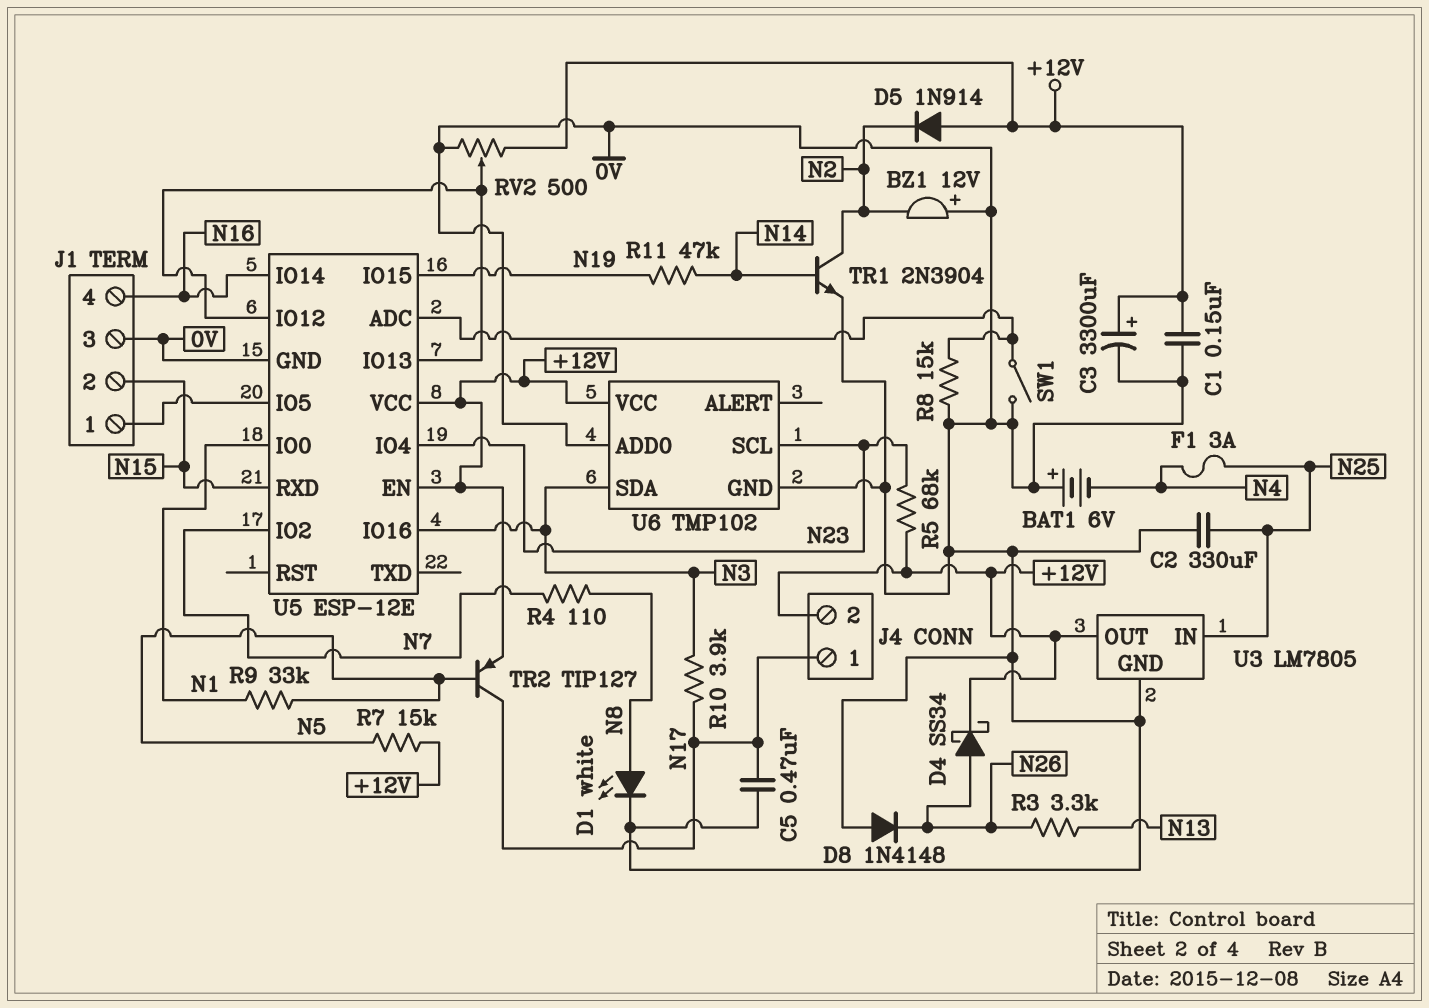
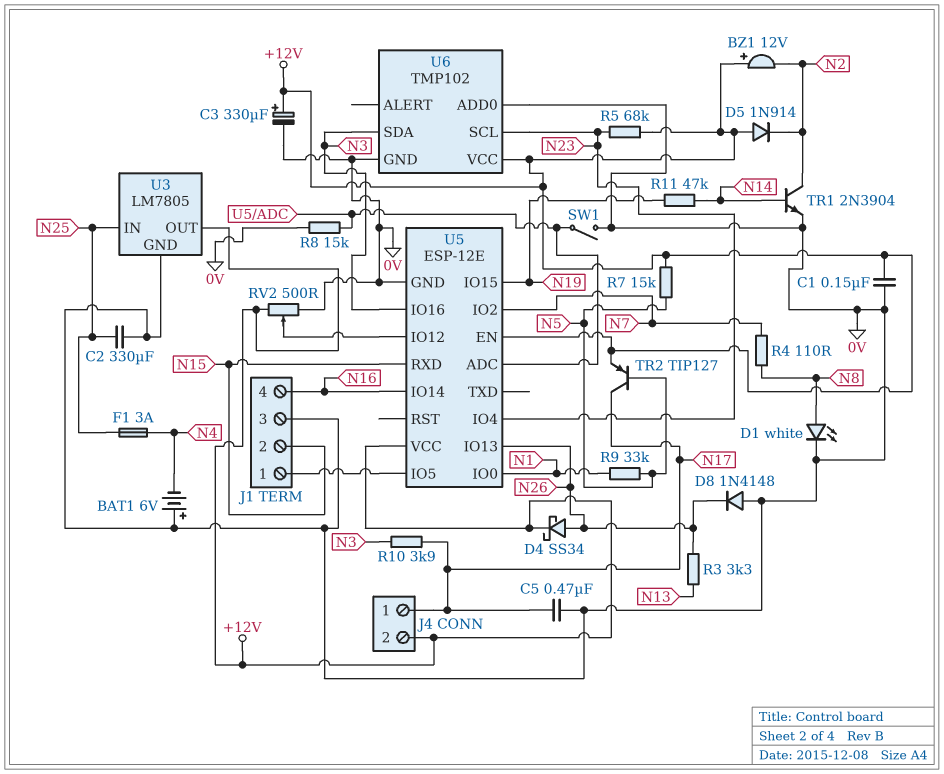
BZ1: buzzer 12V (plus 0V, minus N2) -> buzzer 12V (plus +12V, minus N2)
C3: 3300uF (plus +12V, minus 0V) -> 330uF (plus +12V, minus 0V)
U5 pin IO13: U5/IO12 -> N26

